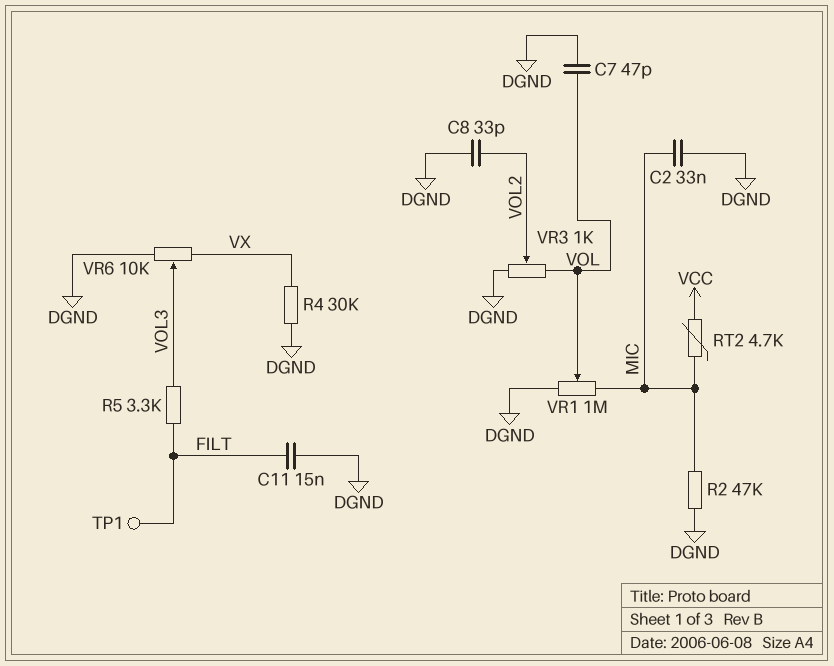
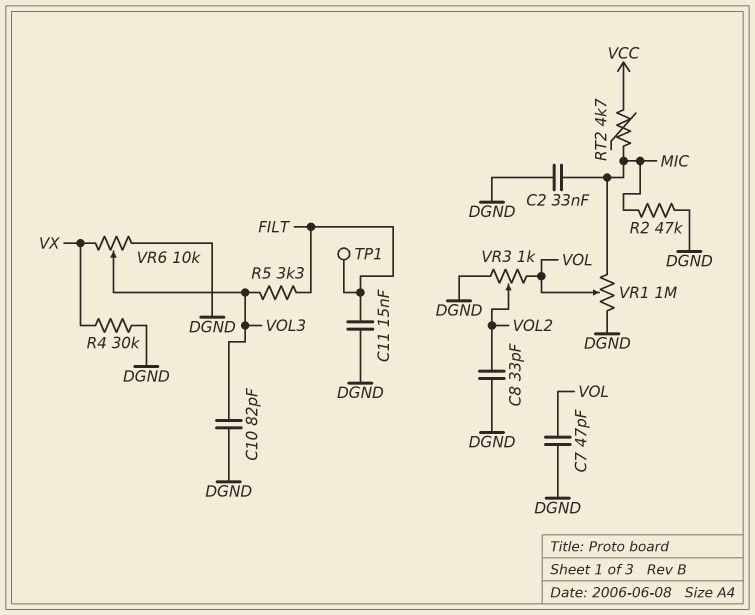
C10: none -> 82pF (DGND, VOL3)

